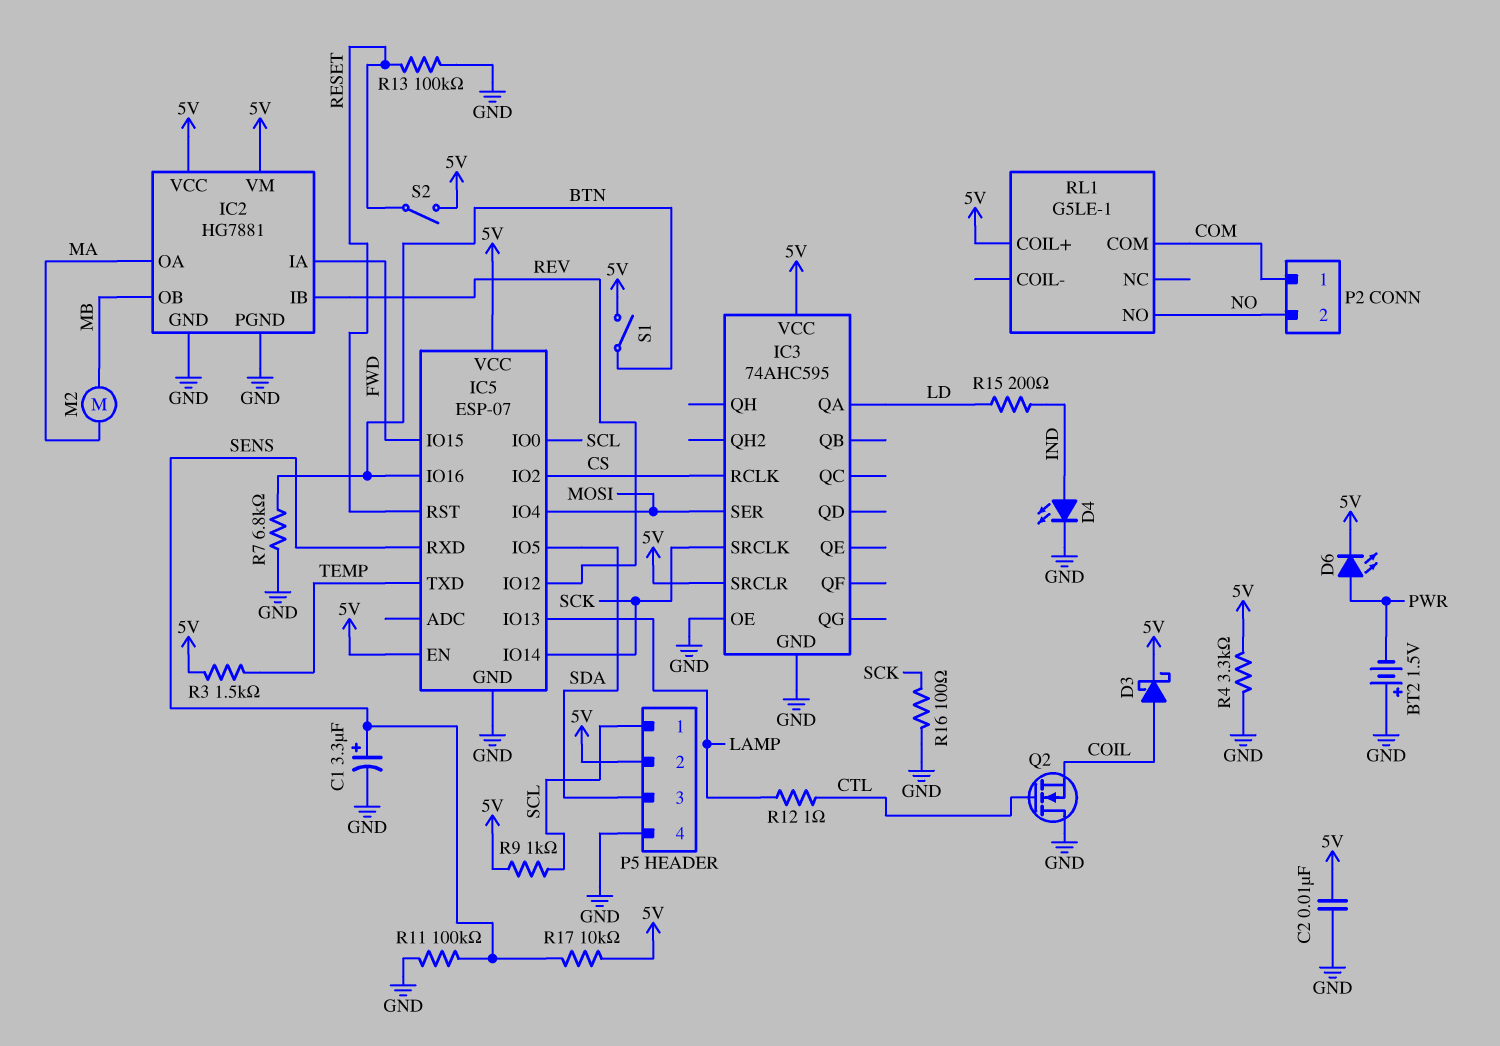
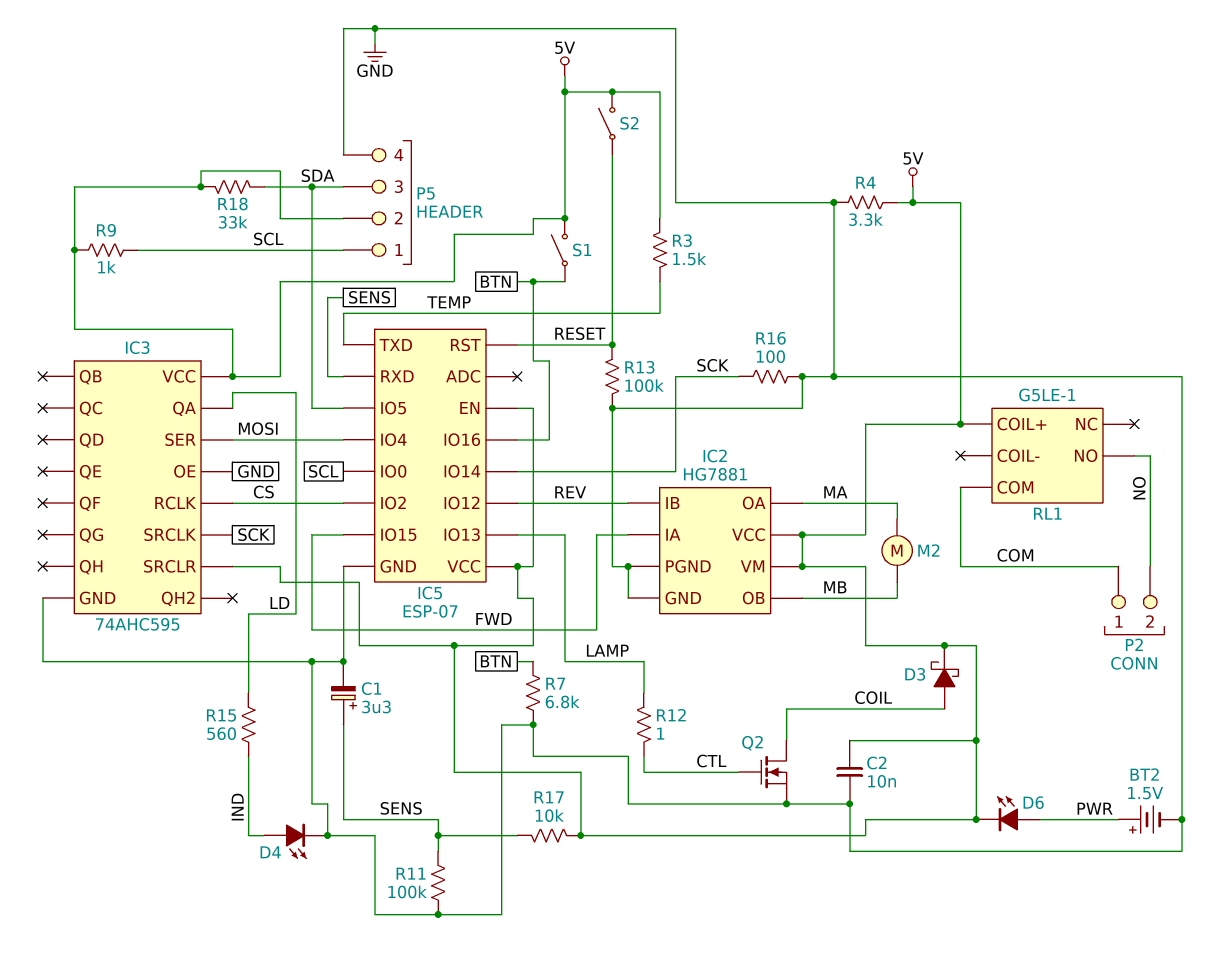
BT2: 1.5V (plus GND, minus PWR) -> 1.5V (plus PWR, minus GND)
Q2: NMOS (G CTL, D GND, S COIL) -> NMOS (G CTL, D COIL, S GND)
R15: 200 (IND, LD) -> 560 (IND, LD)
R18: none -> 33k (5V, SDA)

